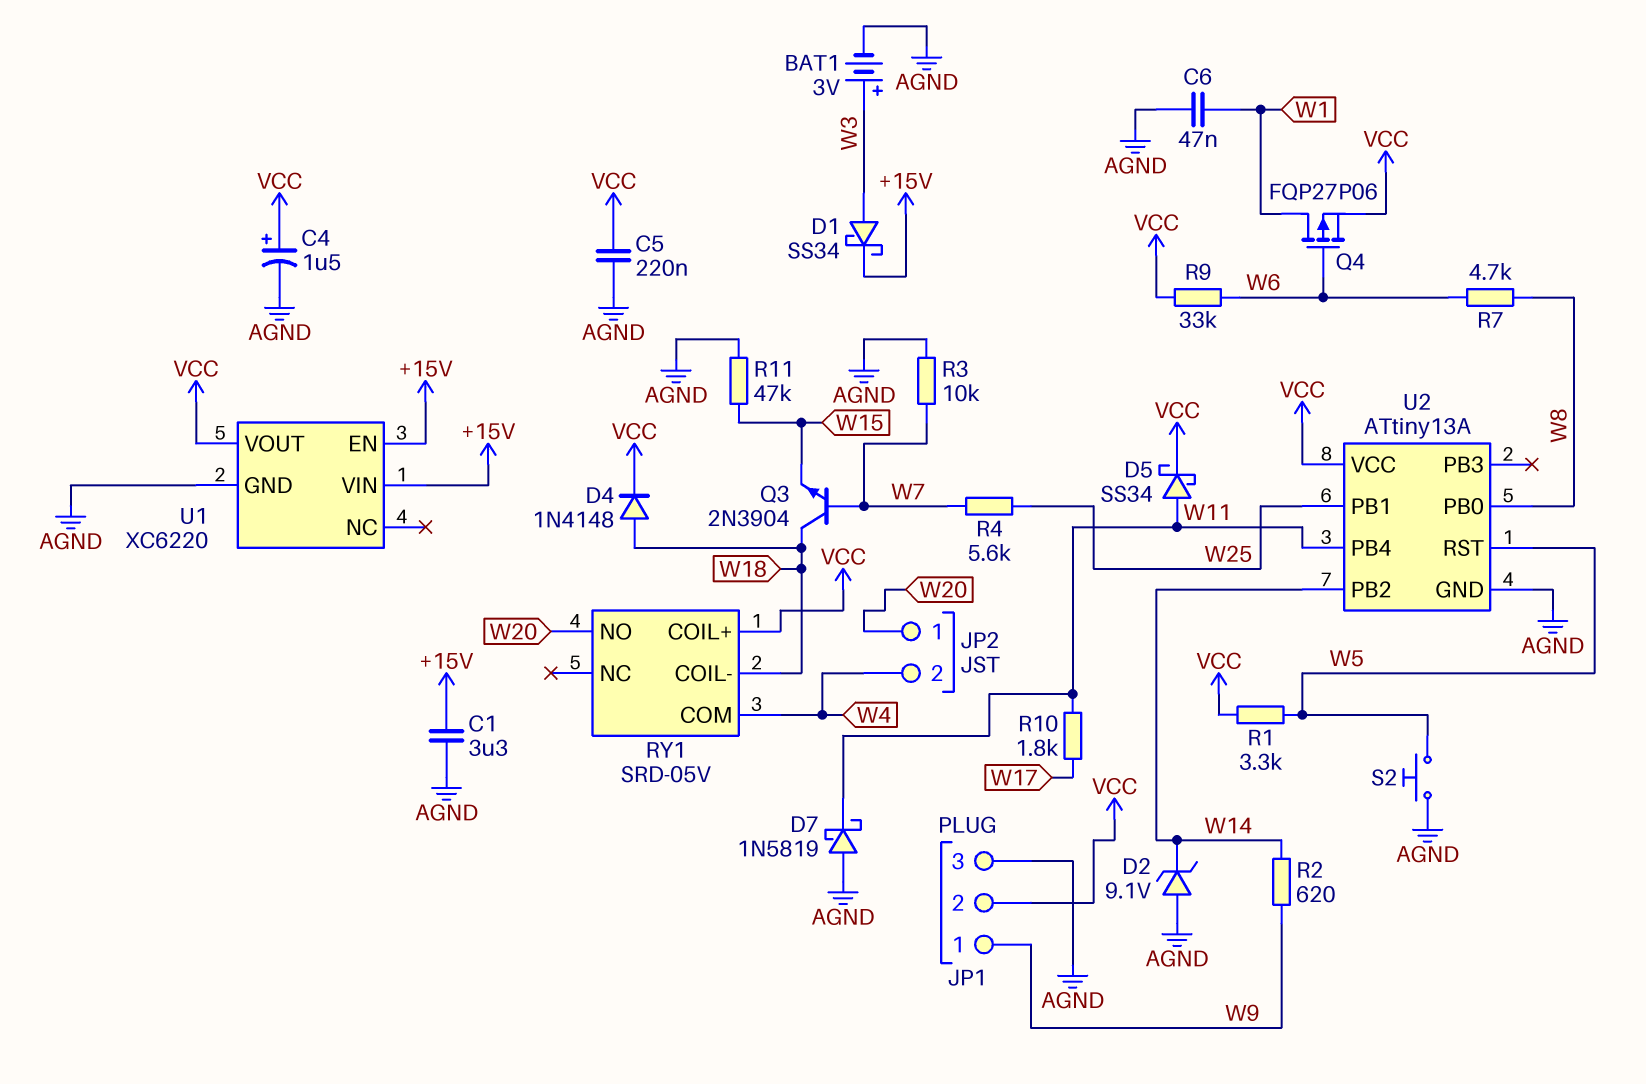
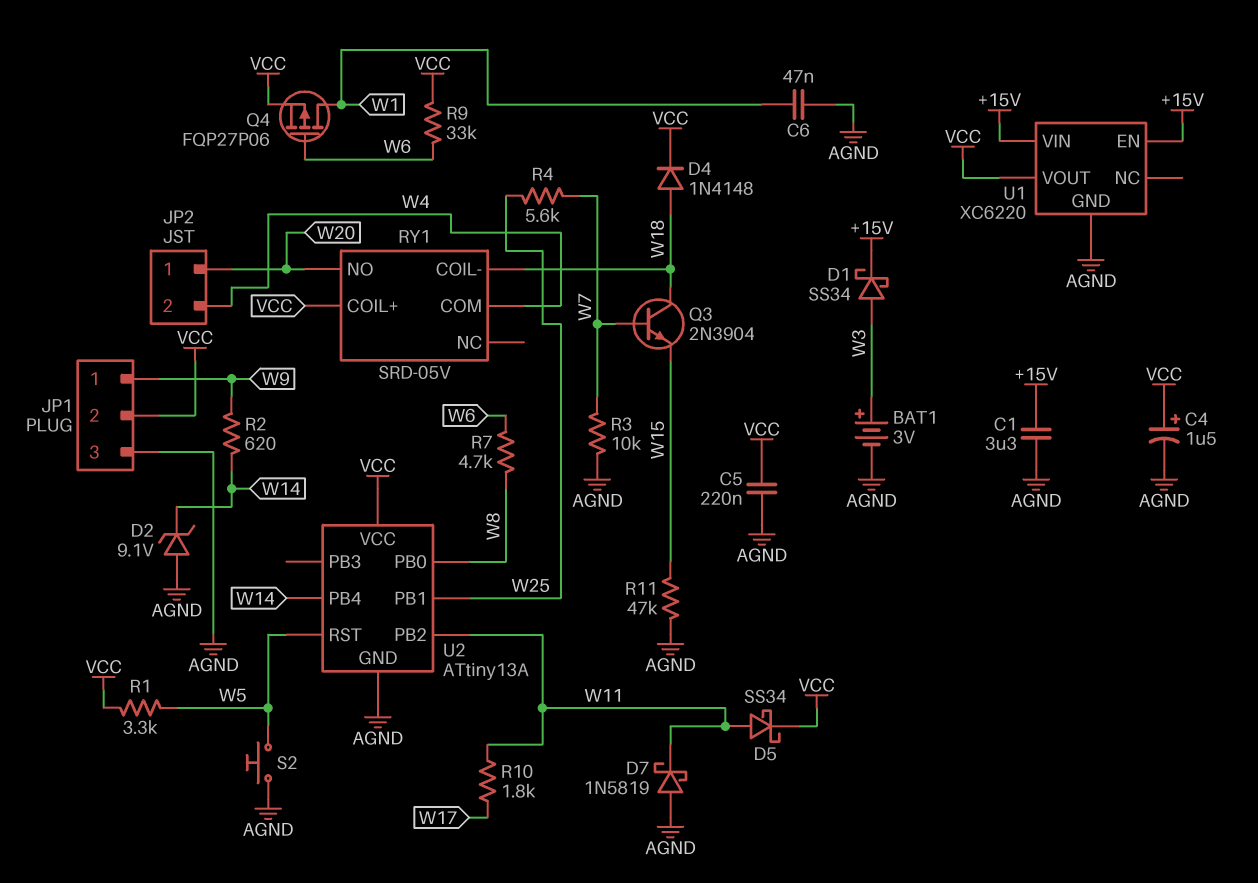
U2 pin PB2: W14 -> W11
U2 pin PB4: W11 -> W14

